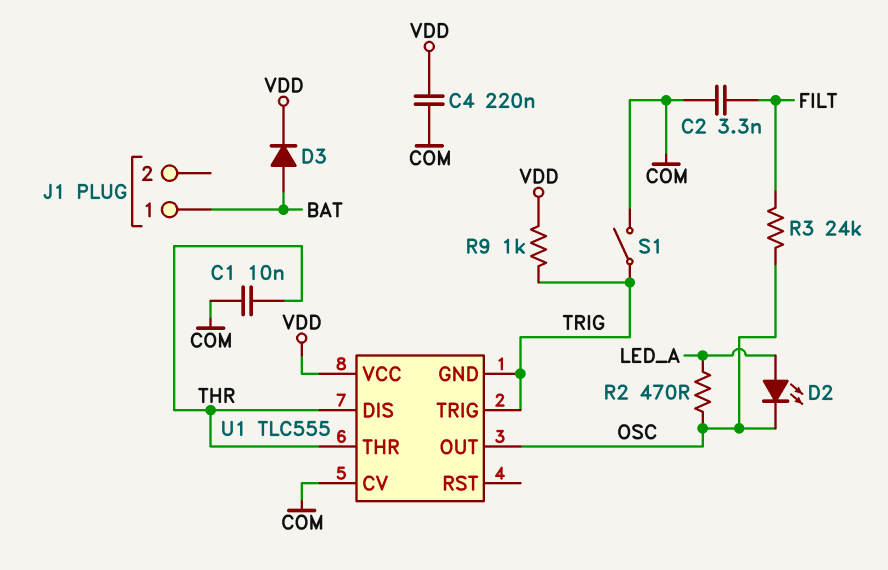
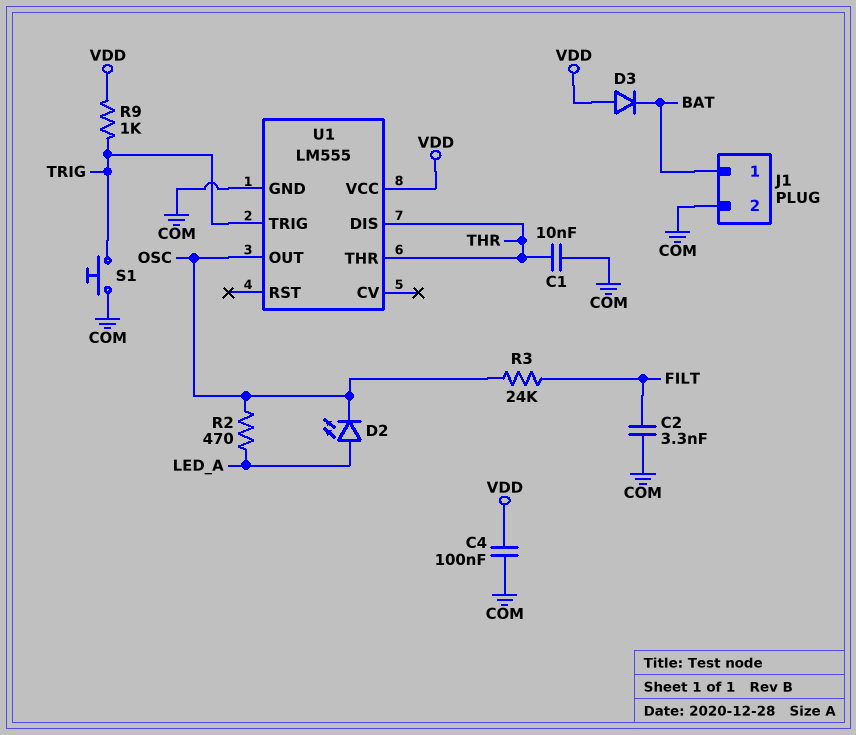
C4: 220nF (COM, VDD) -> 100nF (COM, VDD)
D3: diode (A BAT, K VDD) -> diode (A VDD, K BAT)
J1 pin 2: none -> COM
S1: switch (COM, TRIG) -> button (COM, TRIG)
U1: TLC555 -> LM555
U1 pin CV: COM -> none
U1 pin GND: TRIG -> COM

